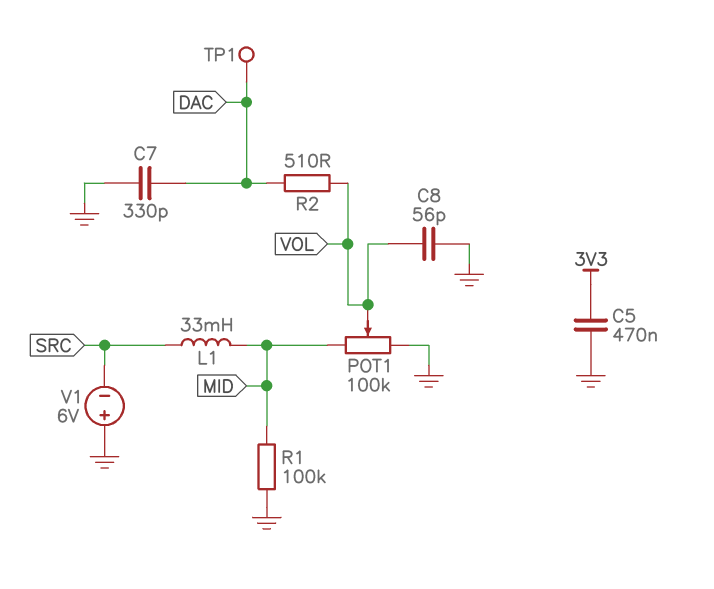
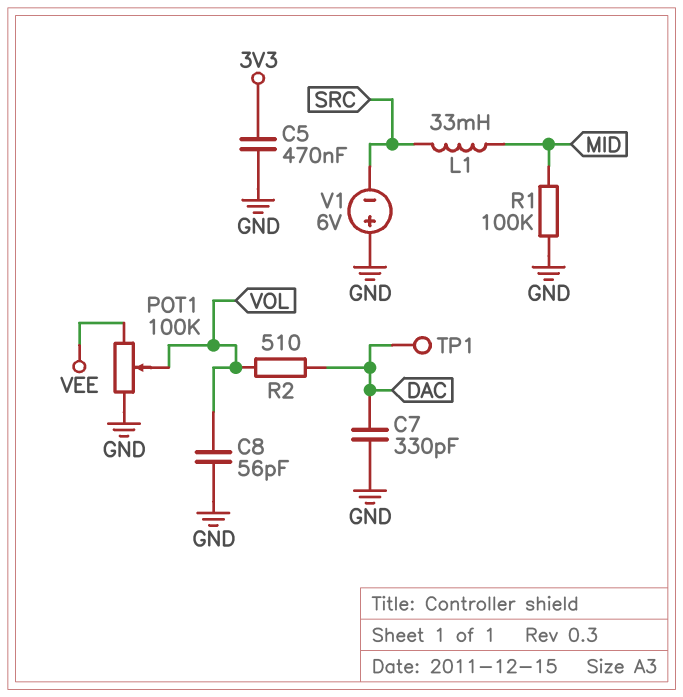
POT1: 100k (GND, MID, wiper VOL) -> 100k (GND, VEE, wiper VOL)

